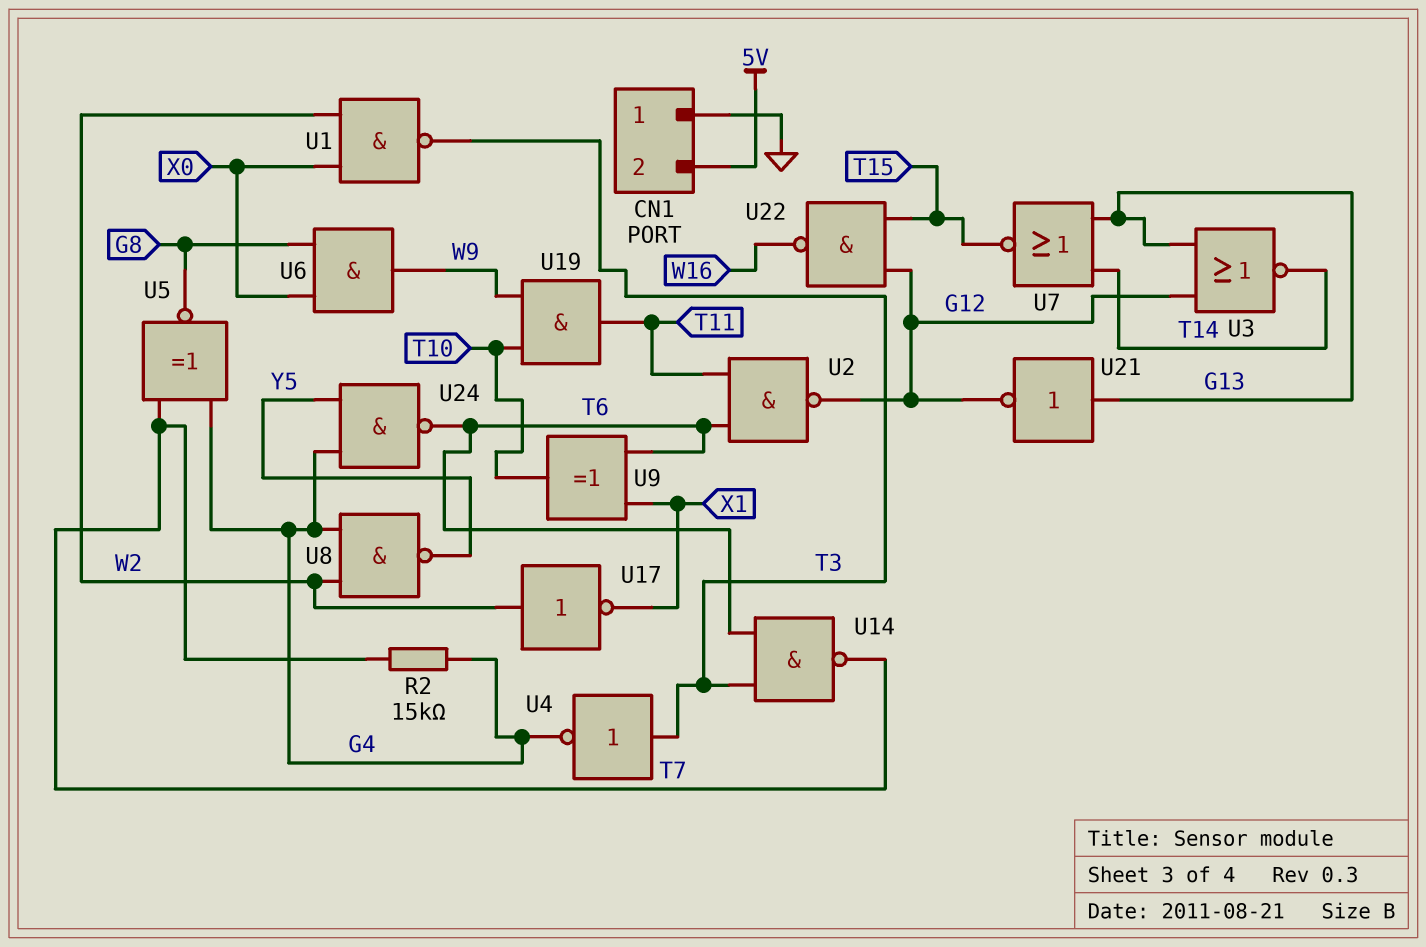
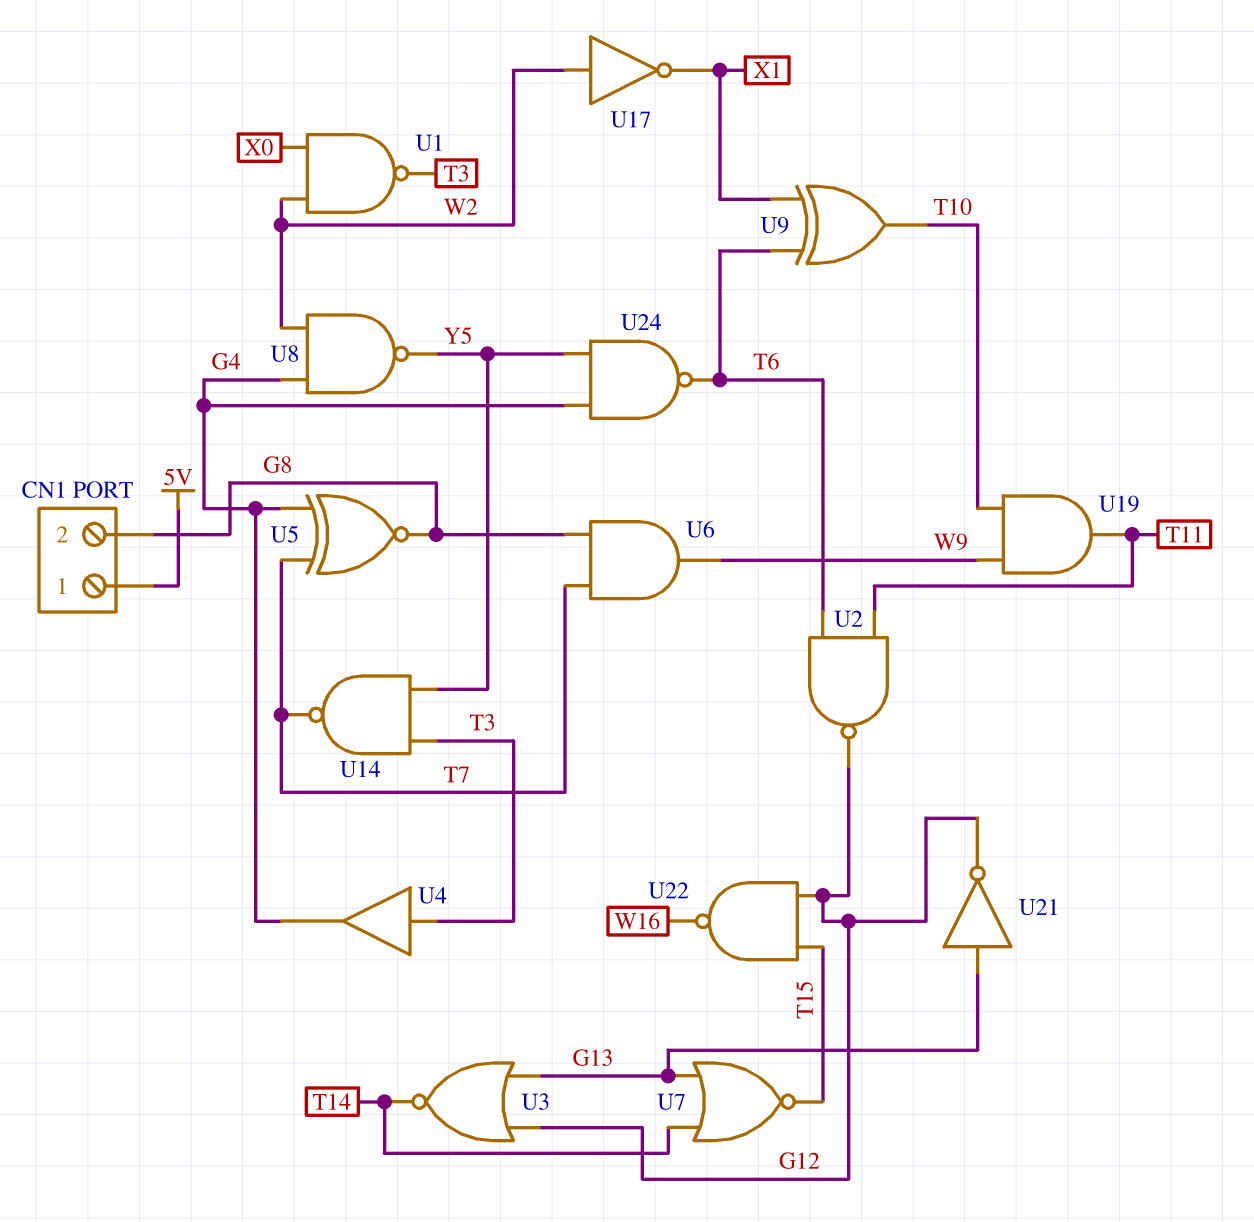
CN1 pin 1: GND -> 5V
CN1 pin 2: 5V -> G8
R2: 15k (G4, T7) -> none
U4: NOT (in T3, out G4) -> buffer (in T3, out G4)
U6: AND (in G8, in X0, out W9) -> AND (in G8, in T7, out W9)
U14: NAND (in T3, in T6, out T7) -> NAND (in T3, in Y5, out T7)

